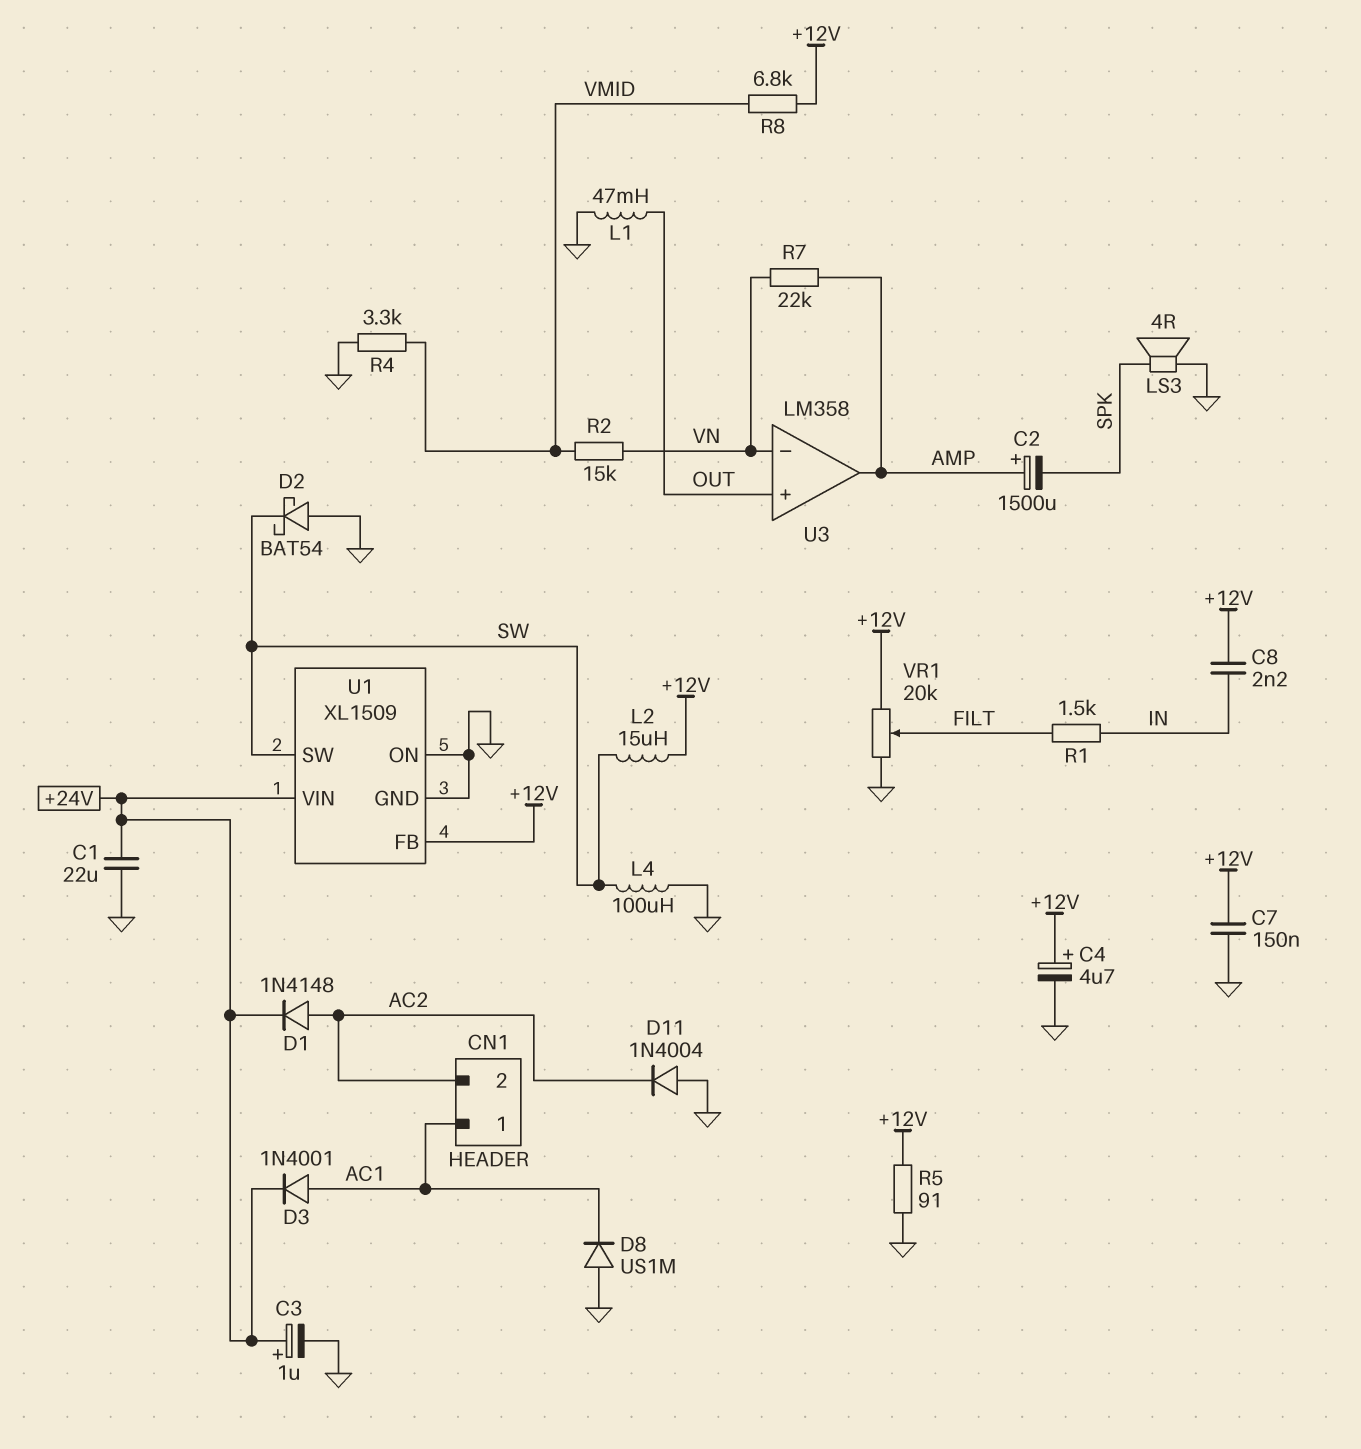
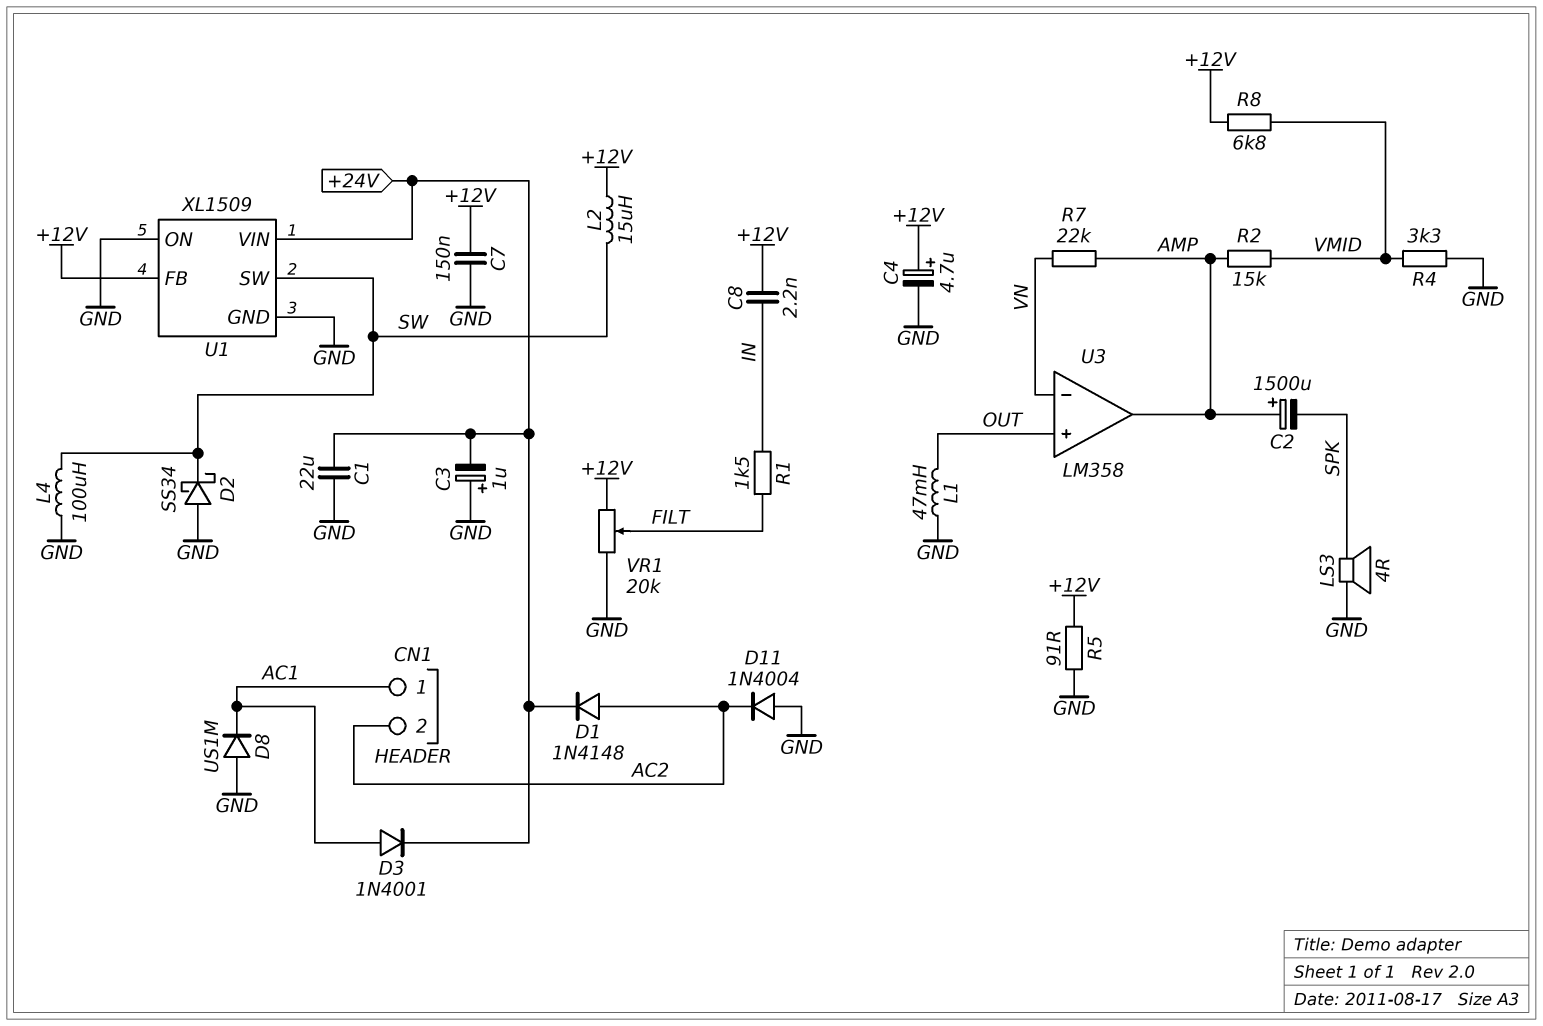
C3: 1uF (plus +24V, minus GND) -> 1uF (plus GND, minus +24V)
D2: schottky BAT54 (A GND, K SW) -> schottky SS34 (A GND, K SW)
R2: 15k (VMID, VN) -> 15k (AMP, VMID)

